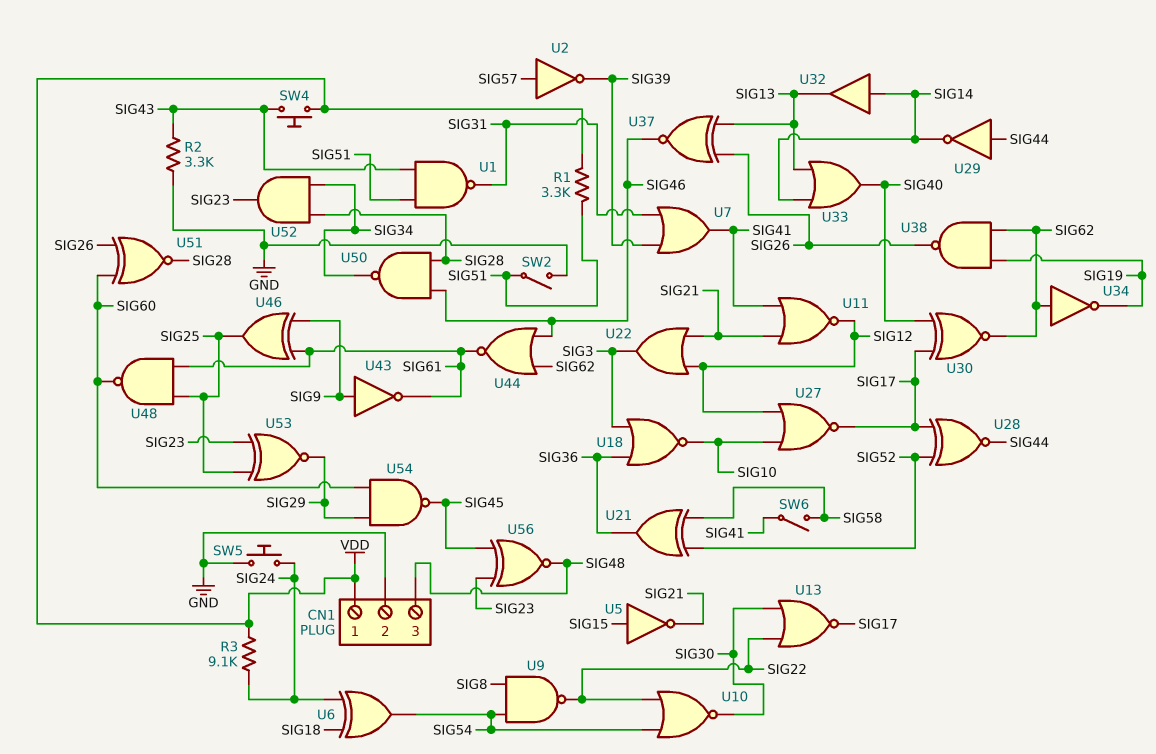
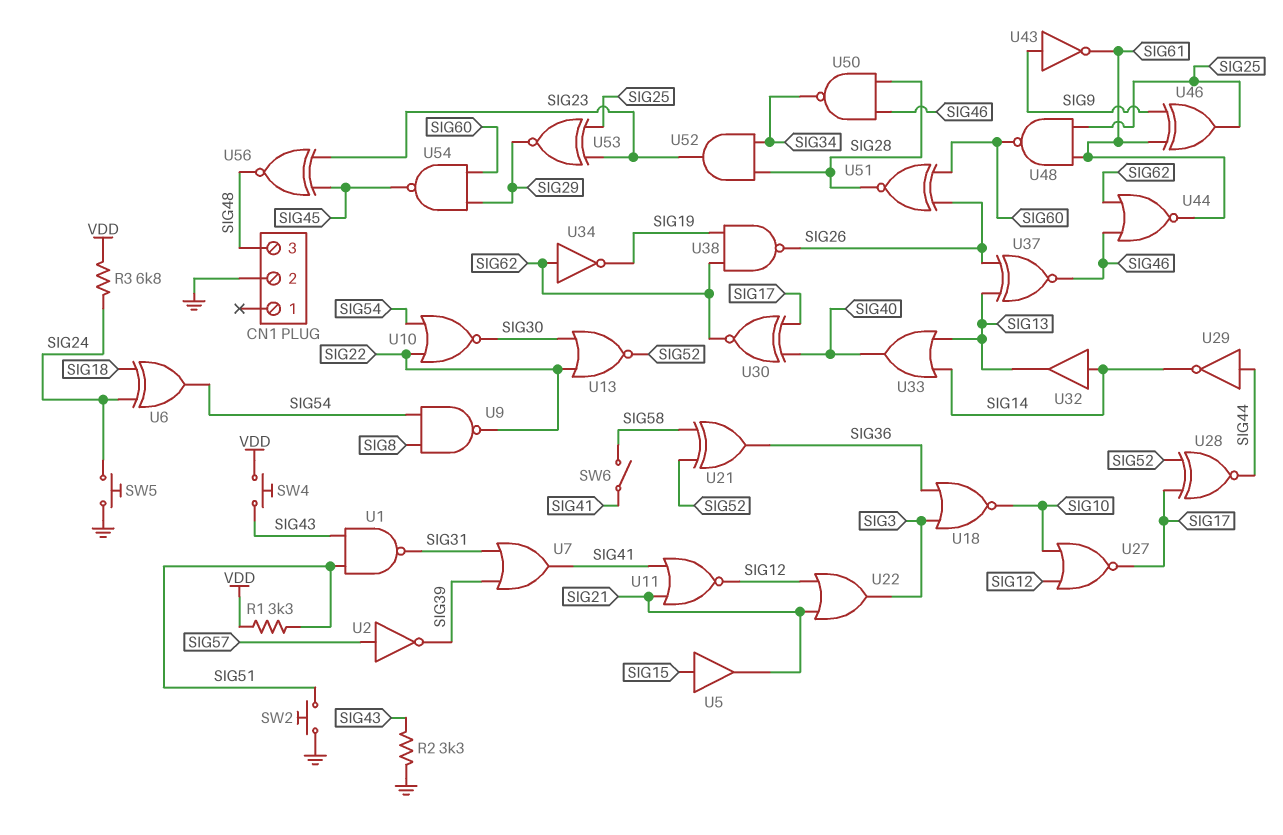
CN1 pin 1: VDD -> none
R3: 9.1k (SIG24, VDD) -> 6.8k (SIG24, VDD)
SW2: switch (GND, SIG51) -> button (GND, SIG51)
U5: NOT (in SIG15, out SIG21) -> buffer (in SIG15, out SIG21)
U13: NOR (in SIG22, in SIG30, out SIG17) -> NOR (in SIG22, in SIG30, out SIG52)

